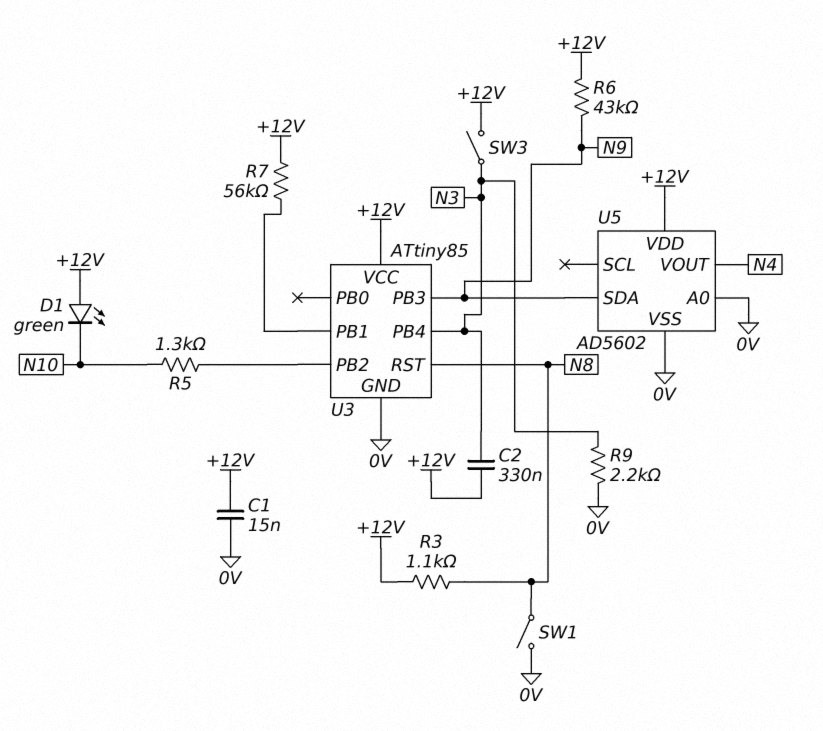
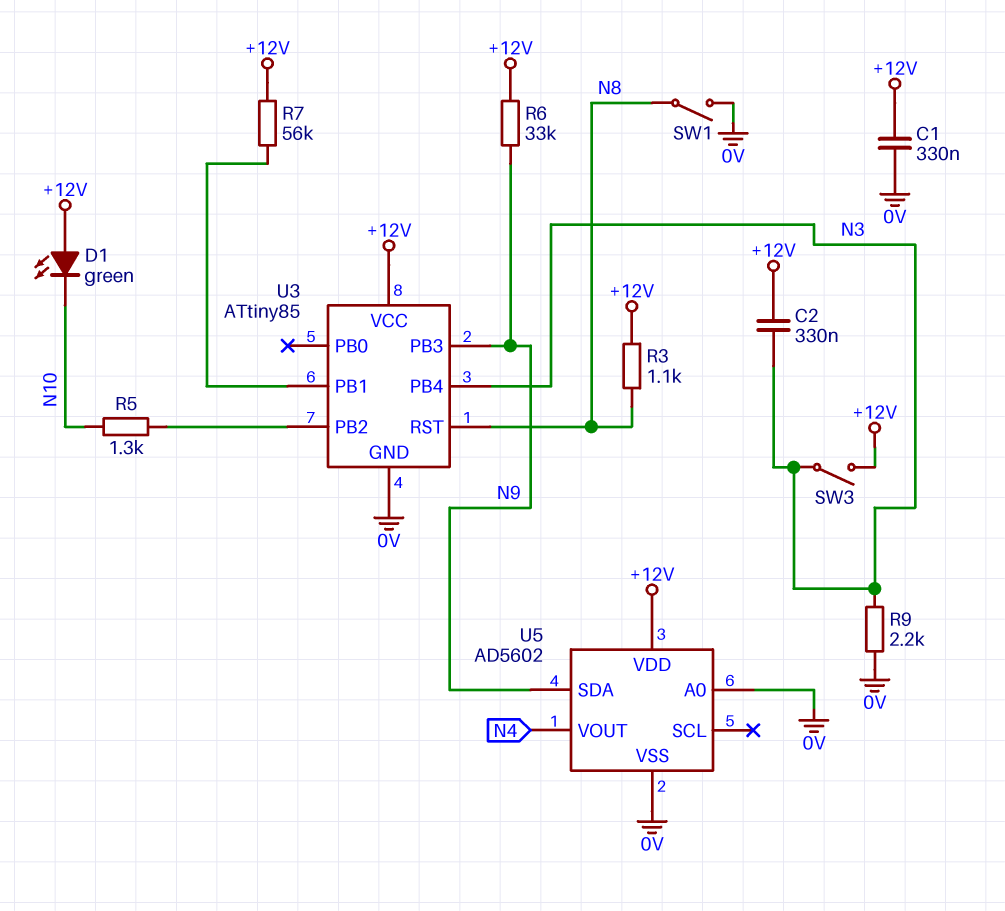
C1: 15nF (+12V, 0V) -> 330nF (+12V, 0V)
R6: 43k (+12V, N9) -> 33k (+12V, N9)

